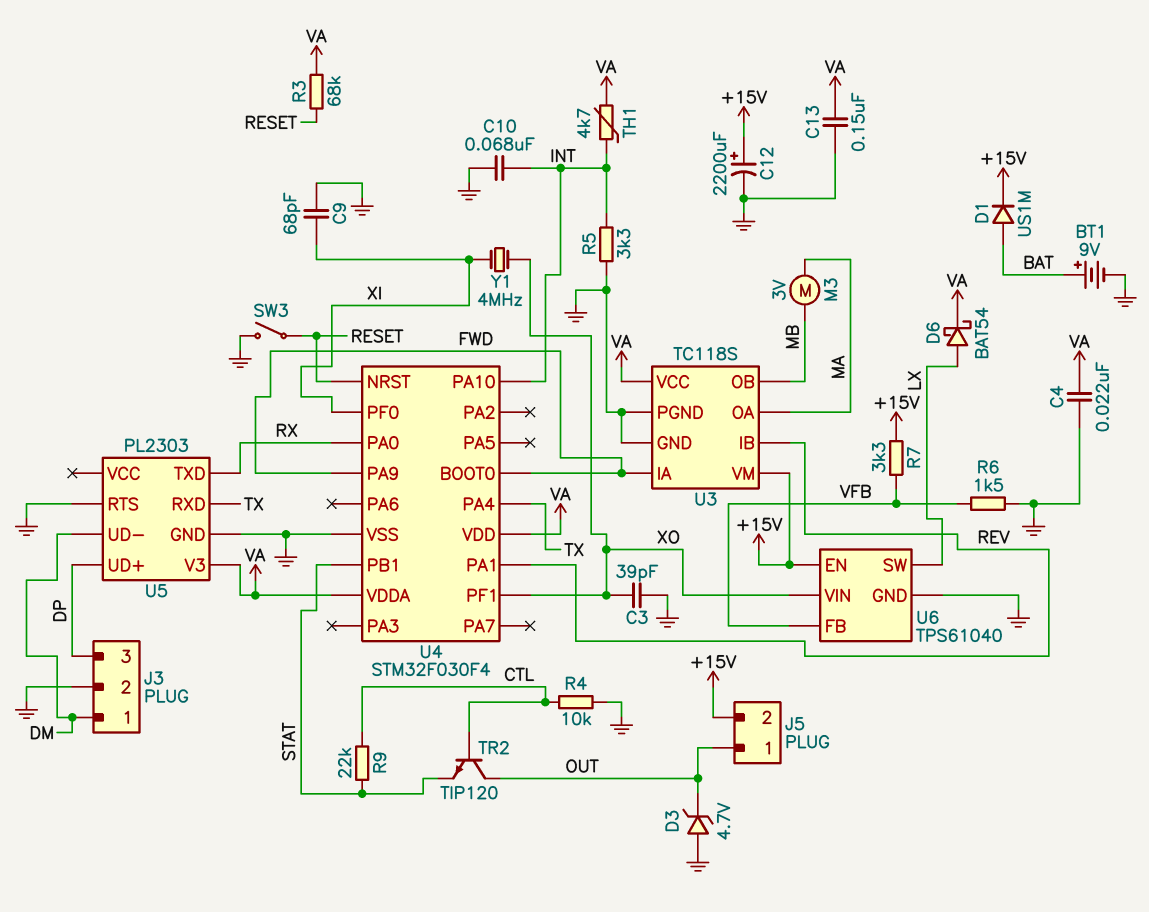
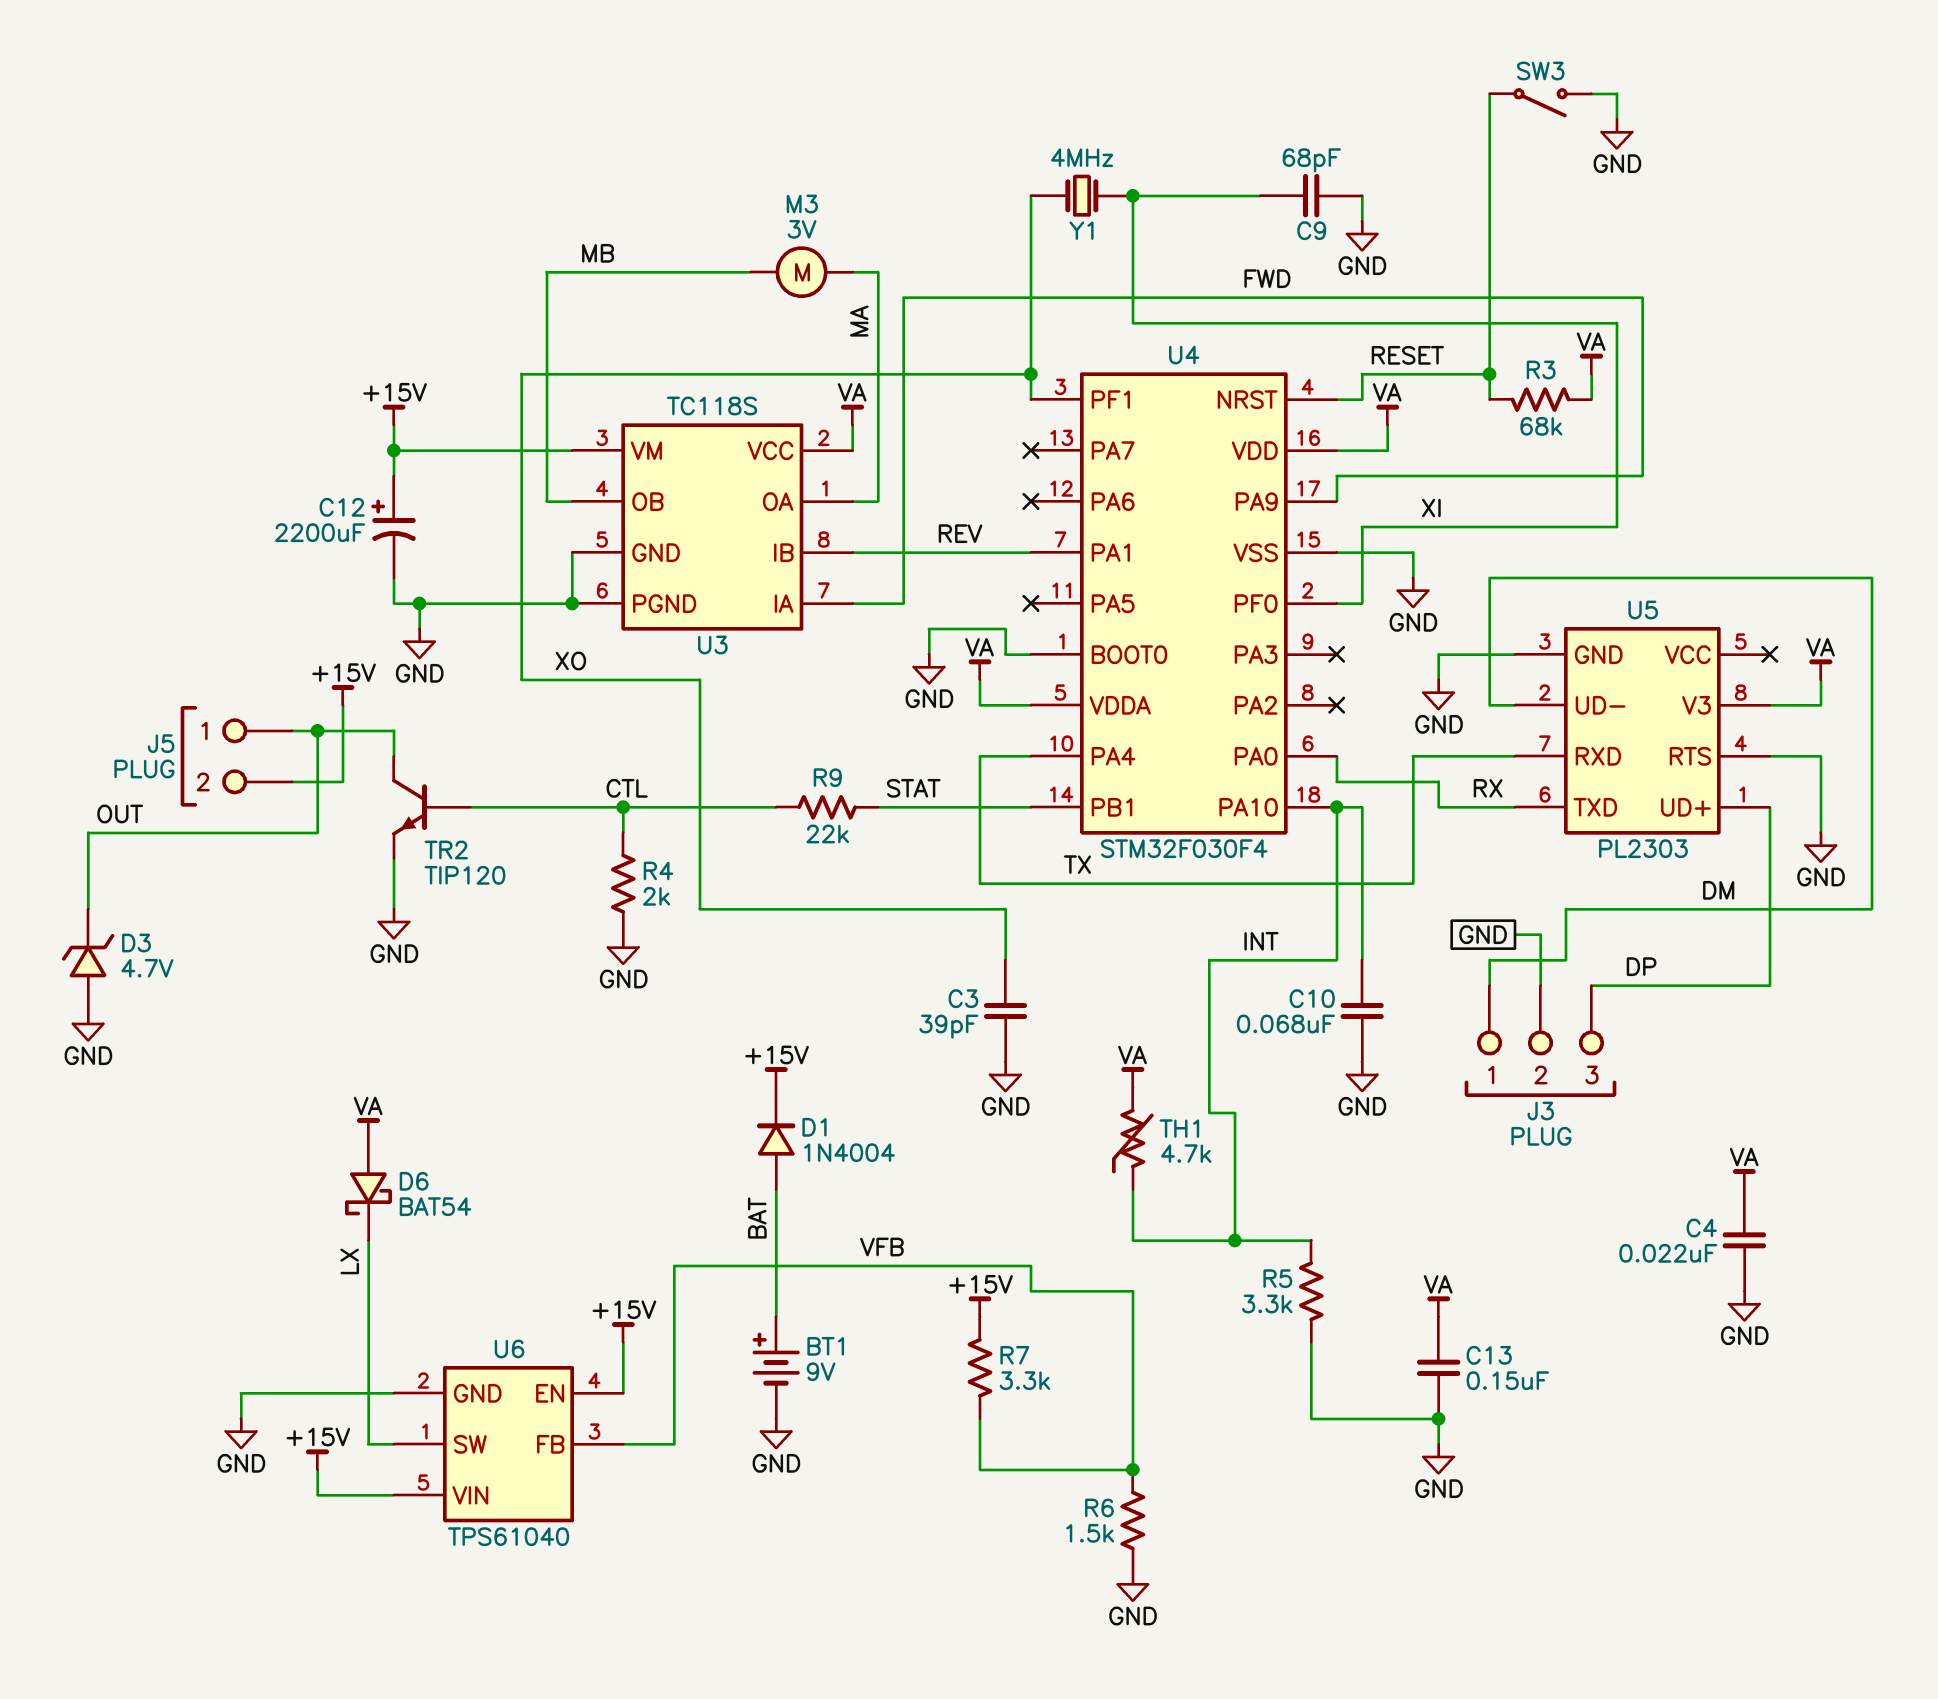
D1: diode US1M (A BAT, K +15V) -> diode 1N4004 (A BAT, K +15V)
D6: schottky BAT54 (A LX, K VA) -> schottky BAT54 (A VA, K LX)
R4: 10k (CTL, GND) -> 2k (CTL, GND)
TR2: NPN TIP120 (B CTL, C OUT, E STAT) -> NPN TIP120 (B CTL, C OUT, E GND)
U4 pin BOOT0: FWD -> GND
U6 pin VIN: XO -> +15V

